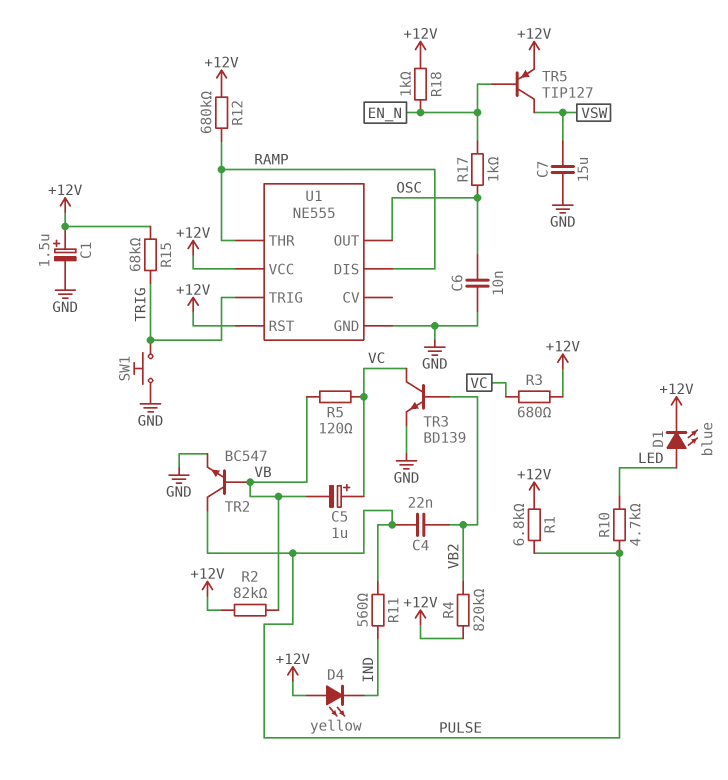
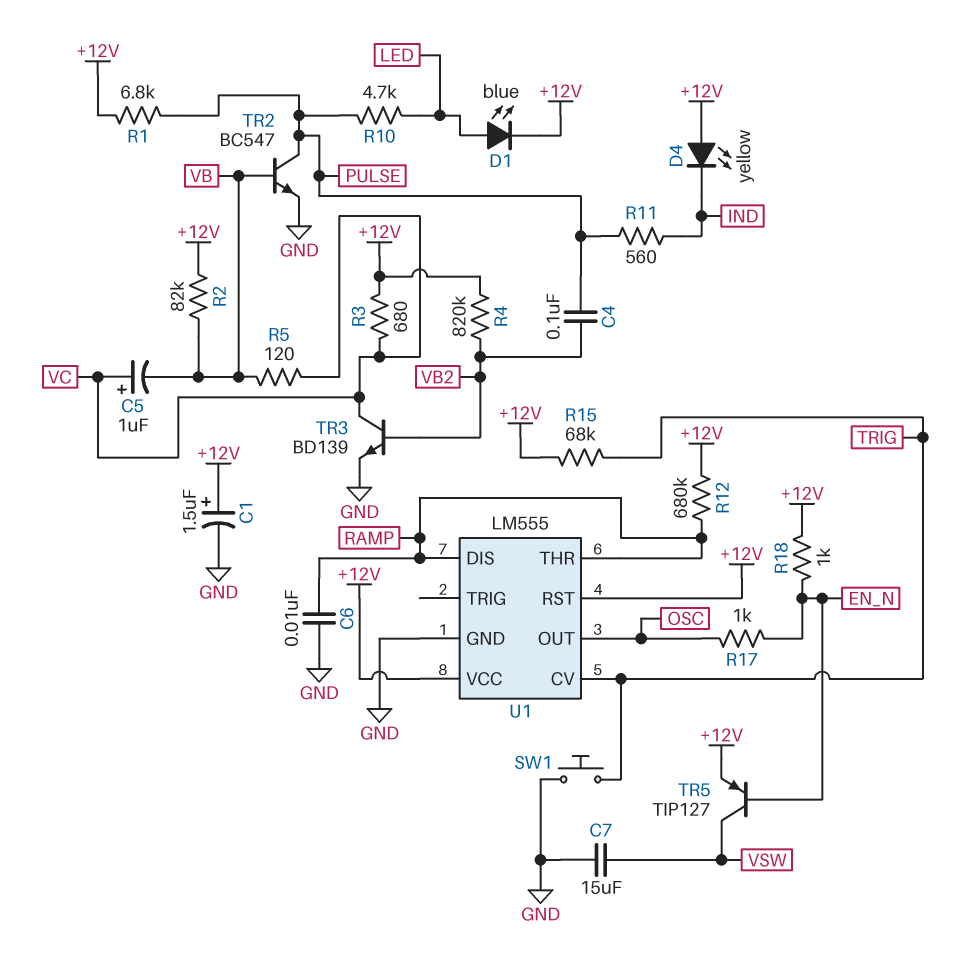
C4: 22nF (PULSE, VB2) -> 100nF (PULSE, VB2)
C6: 10nF (GND, OSC) -> 10nF (GND, RAMP)
U1: NE555 -> LM555
U1 pin CV: none -> TRIG
U1 pin TRIG: TRIG -> none

